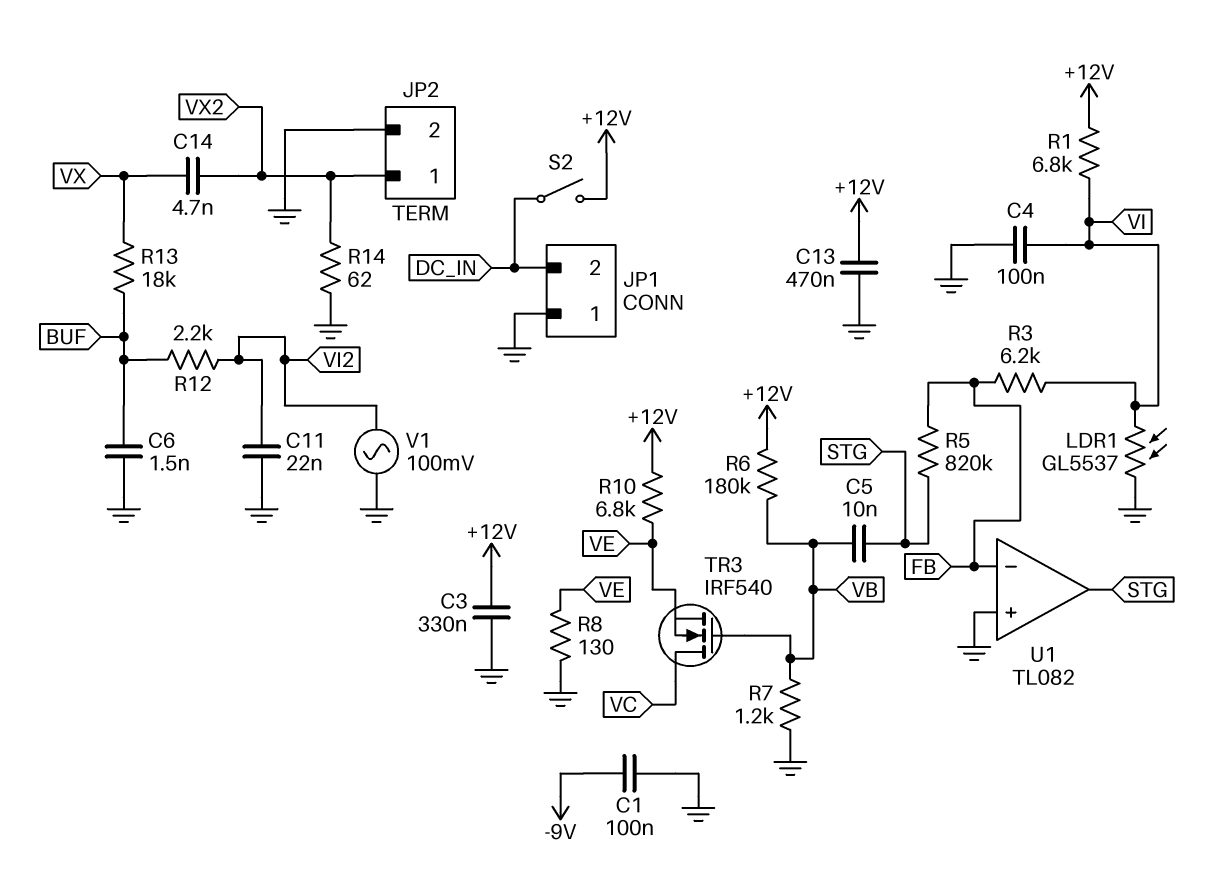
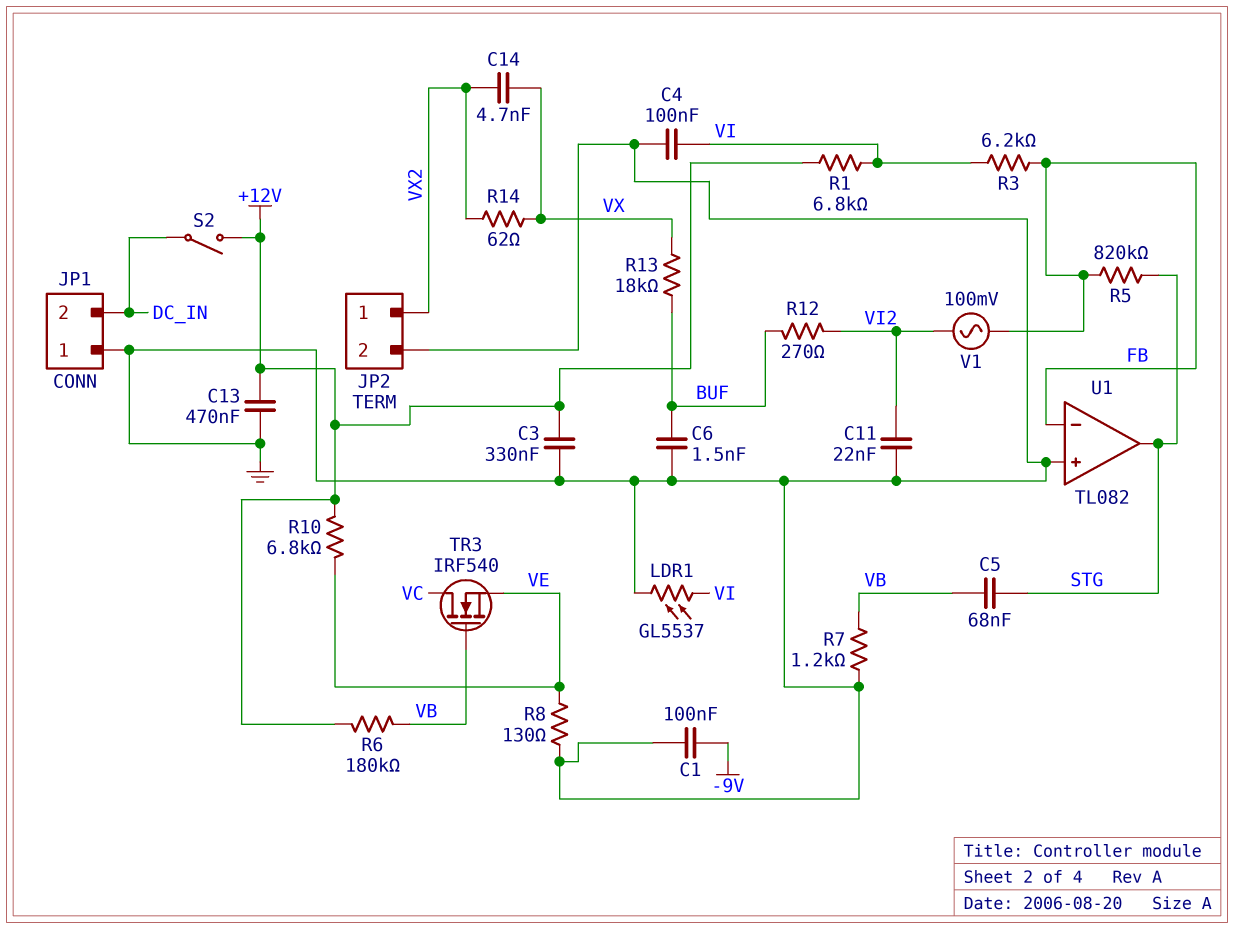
C5: 10nF (STG, VB) -> 68nF (STG, VB)
R12: 2.2k (BUF, VI2) -> 270 (BUF, VI2)
R14: 62 (GND, VX2) -> 62 (VX, VX2)
V1: AC 100mV (GND, VI2) -> AC 100mV (FB, VI2)

